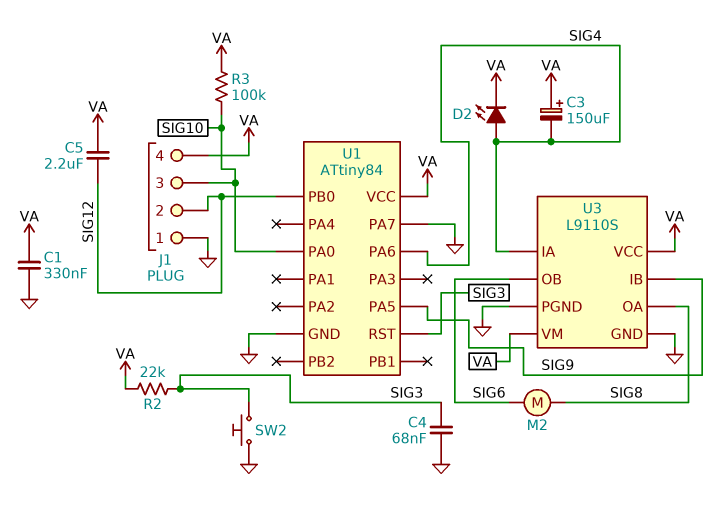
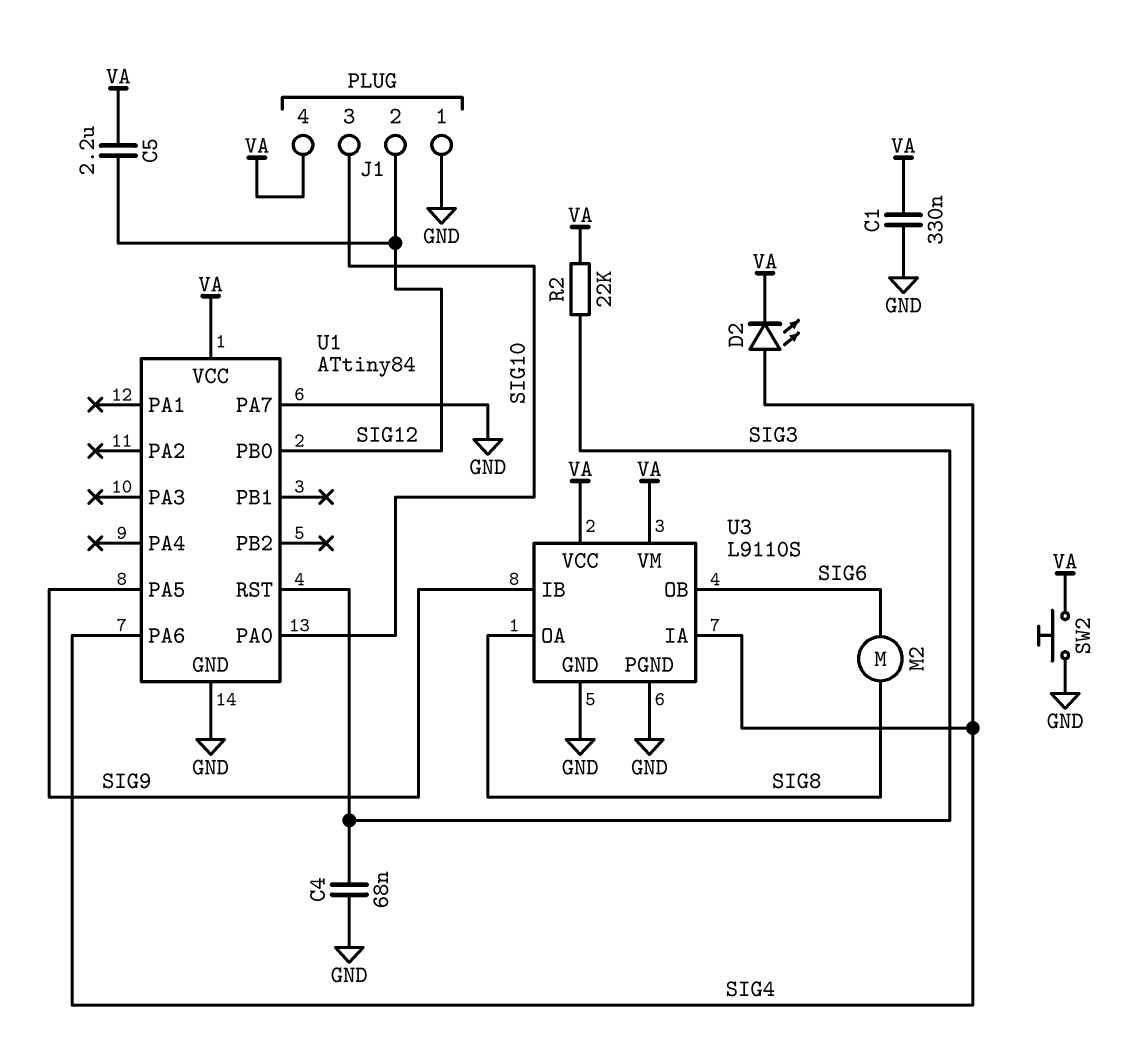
C3: 150uF (plus VA, minus SIG4) -> none
R3: 100k (SIG10, VA) -> none
SW2: button (GND, SIG3) -> button (GND, VA)

